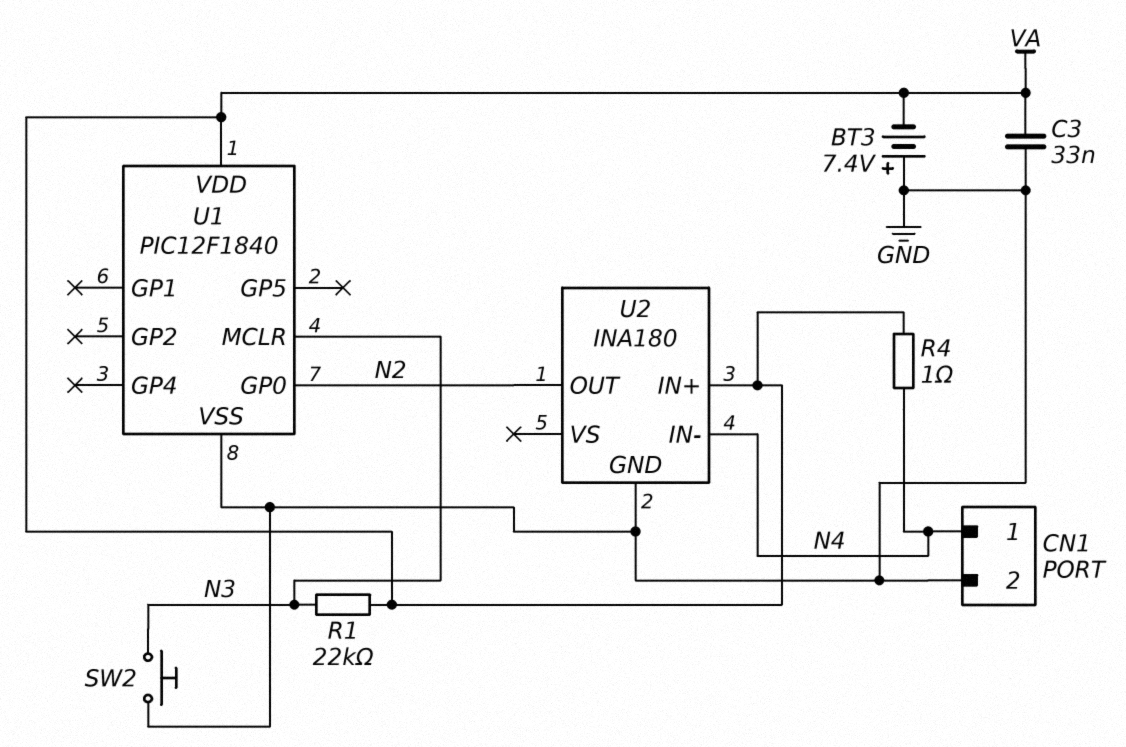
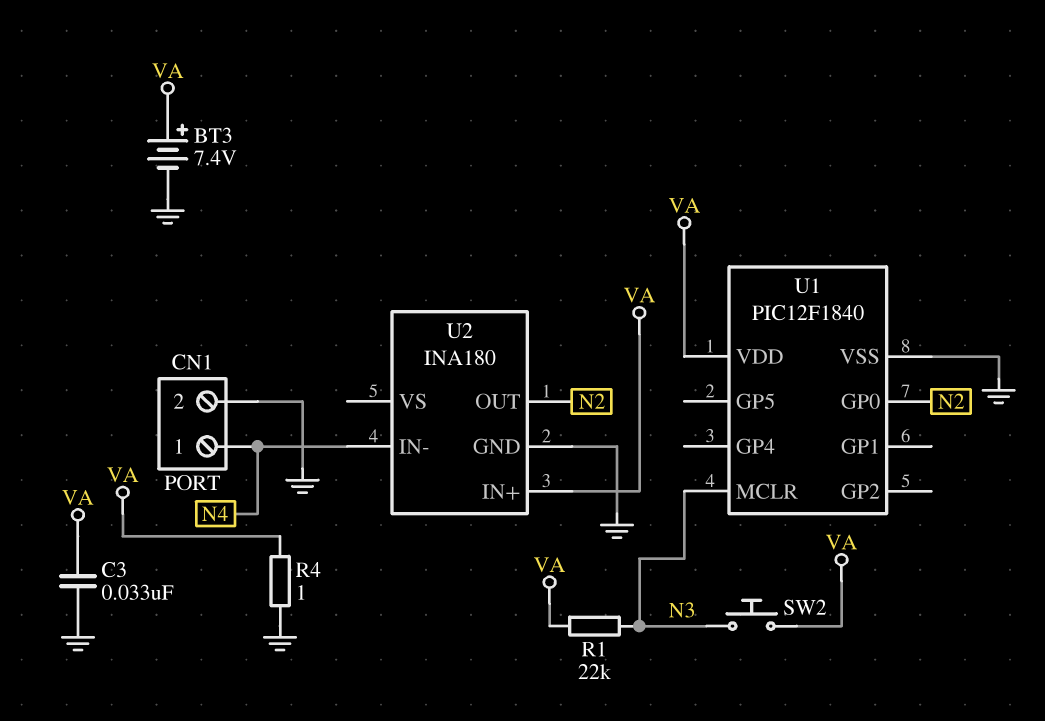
BT3: 7.4V (plus GND, minus VA) -> 7.4V (plus VA, minus GND)
R4: 1 (N4, VA) -> 1 (GND, VA)
SW2: button (GND, N3) -> button (N3, VA)

